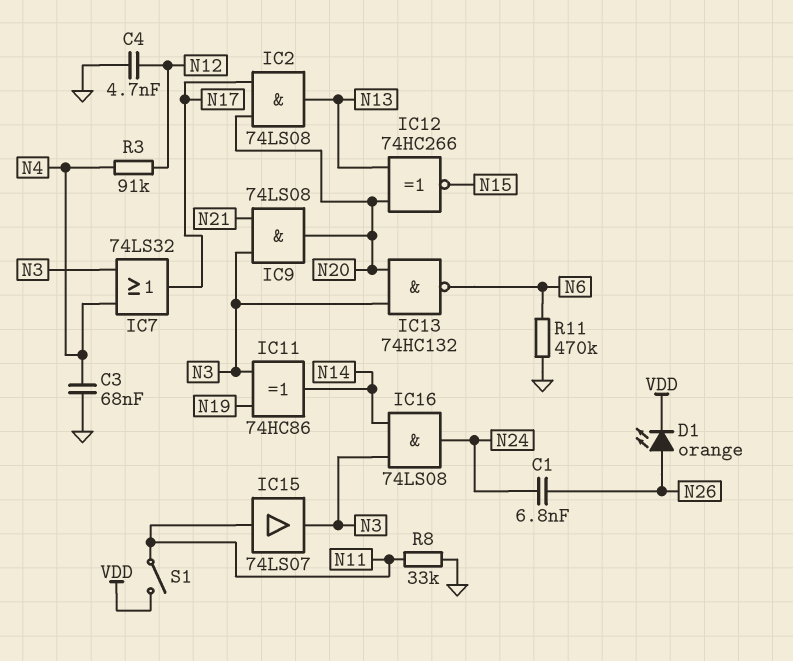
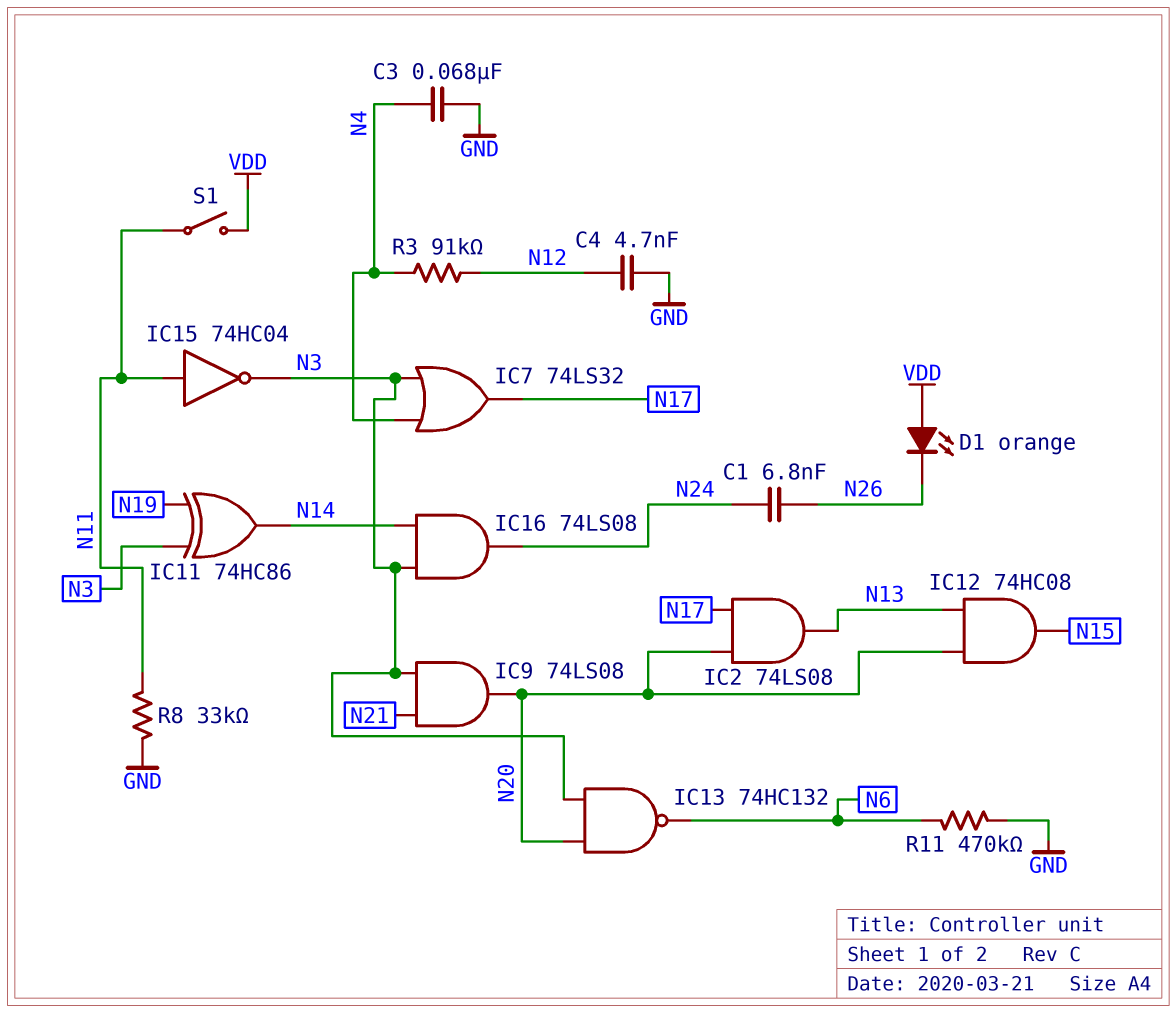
D1: LED orange (A N26, K VDD) -> LED orange (A VDD, K N26)
IC12: XNOR 74HC266 (in N13, in N20, out N15) -> AND 74HC08 (in N13, in N20, out N15)
IC15: buffer 74LS07 (in N11, out N3) -> NOT 74HC04 (in N11, out N3)

